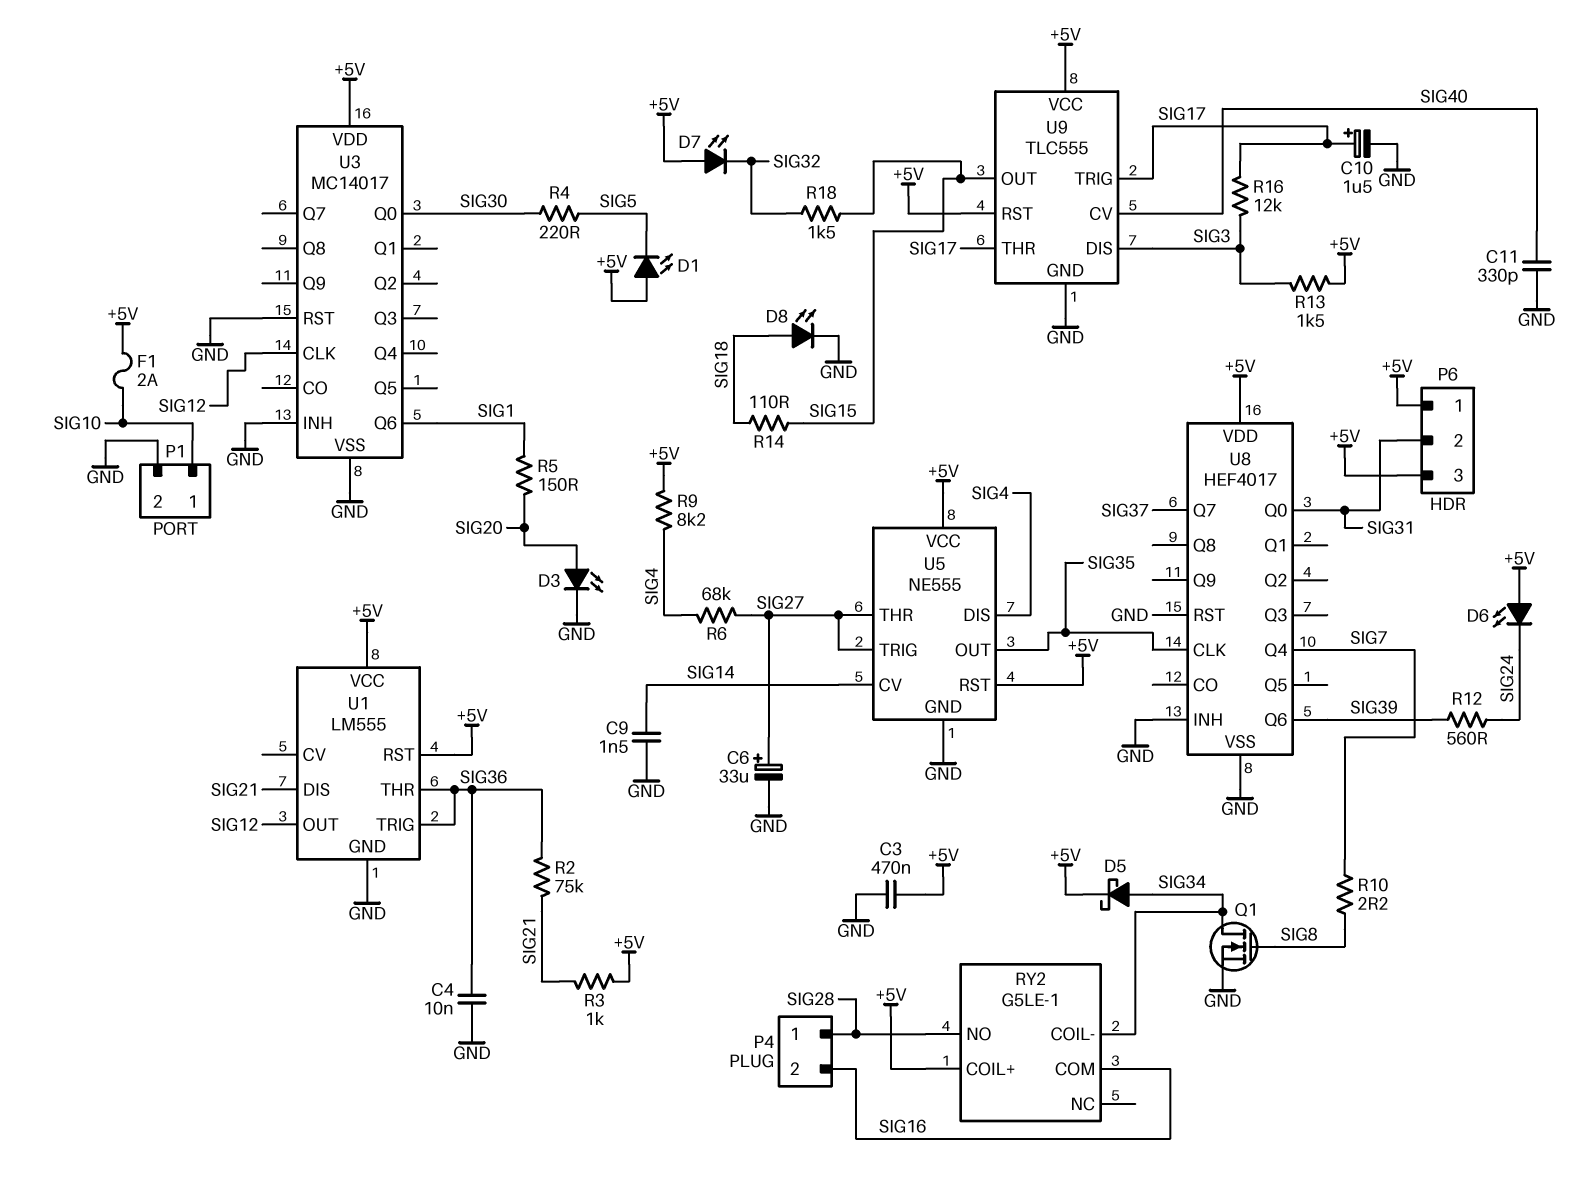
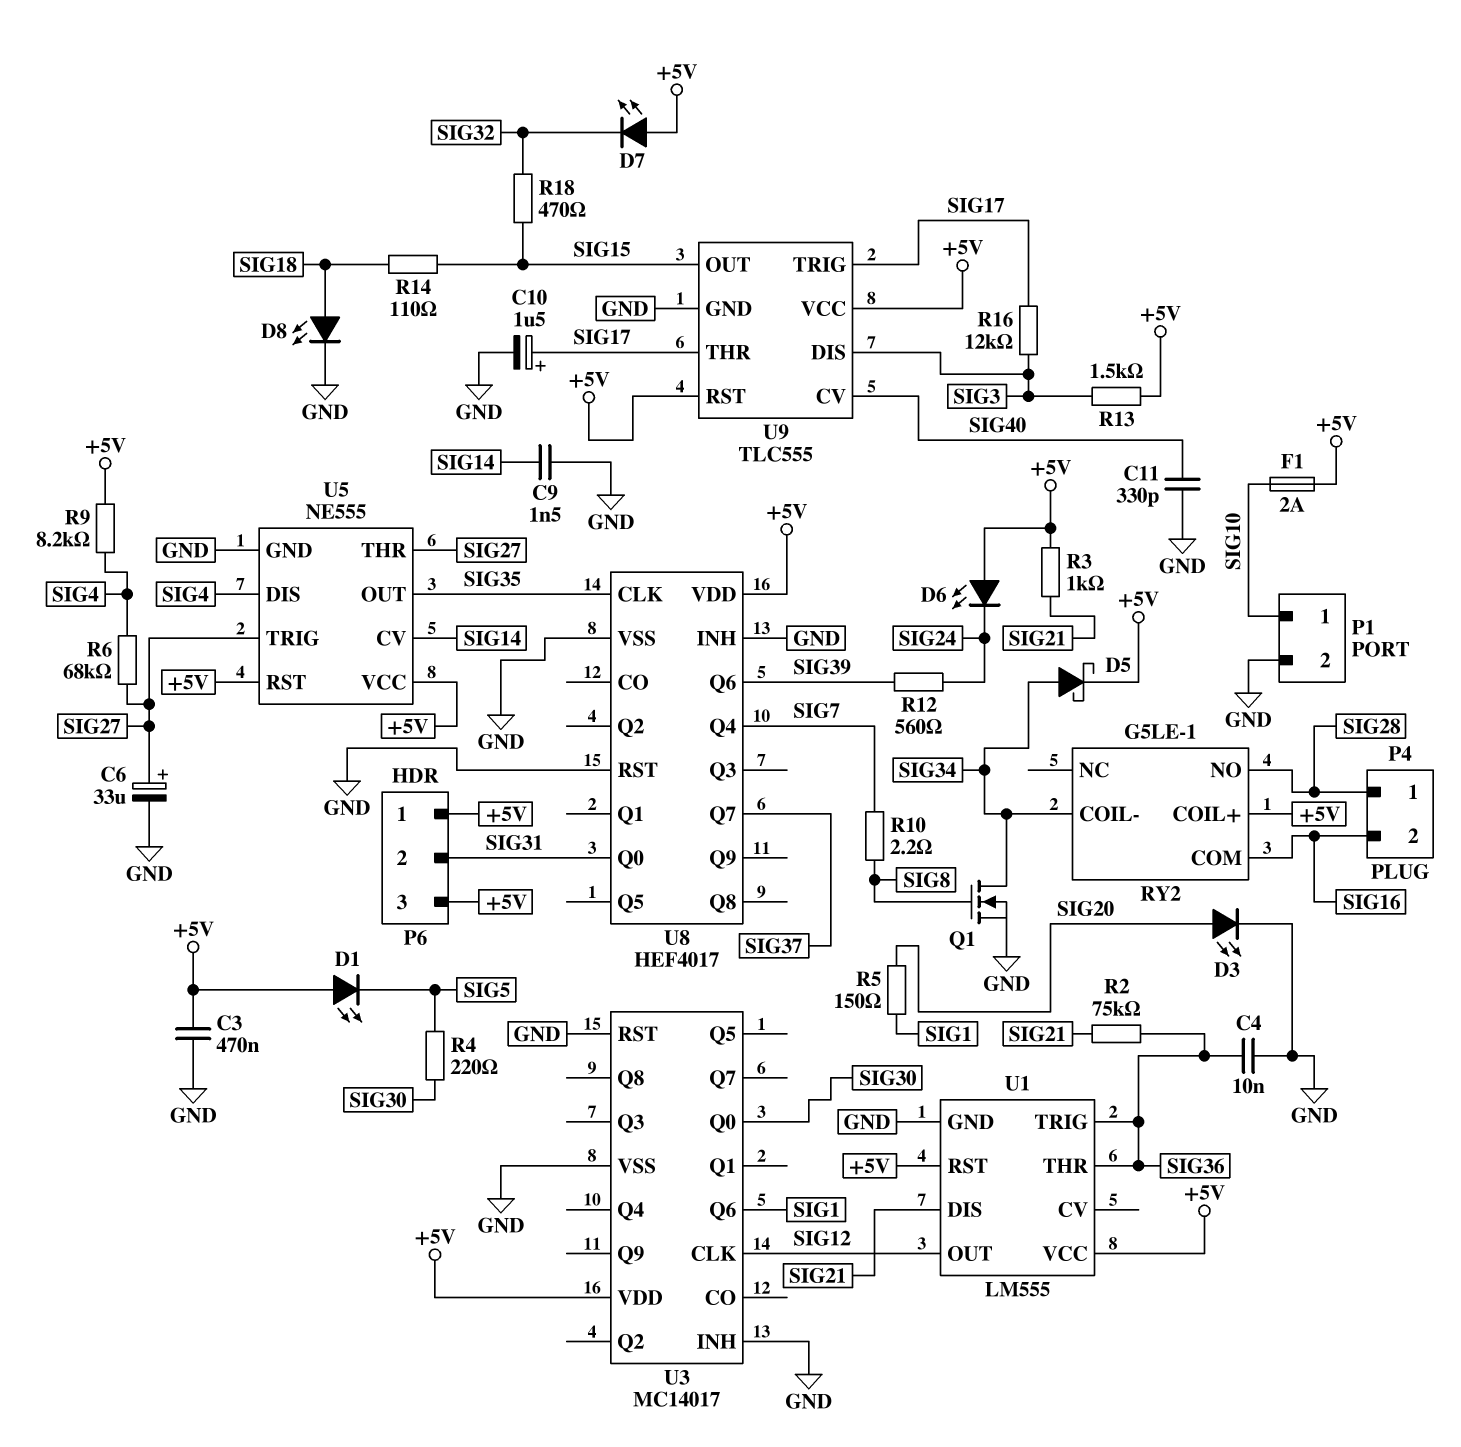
R18: 1.5k (SIG15, SIG32) -> 470 (SIG15, SIG32)

